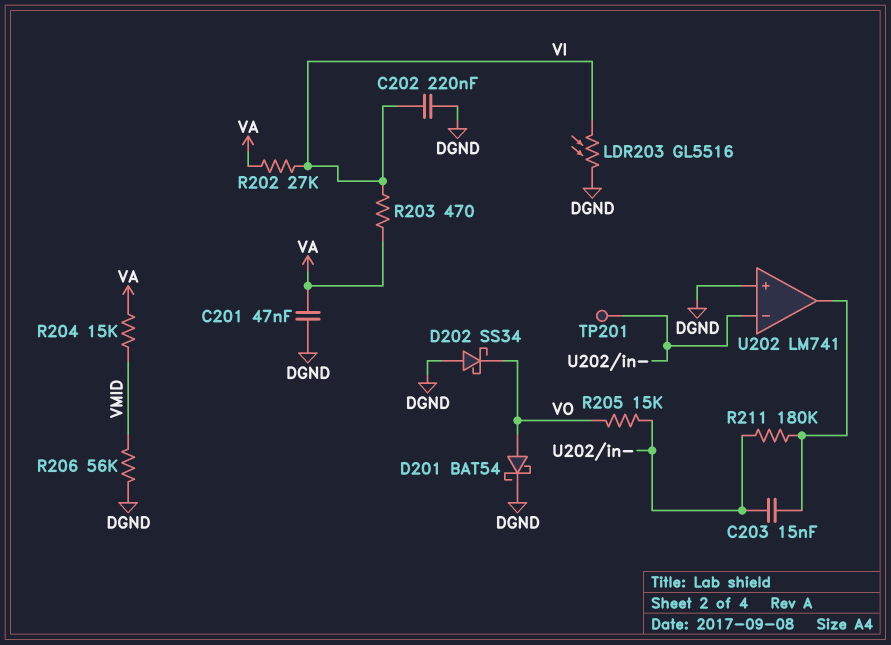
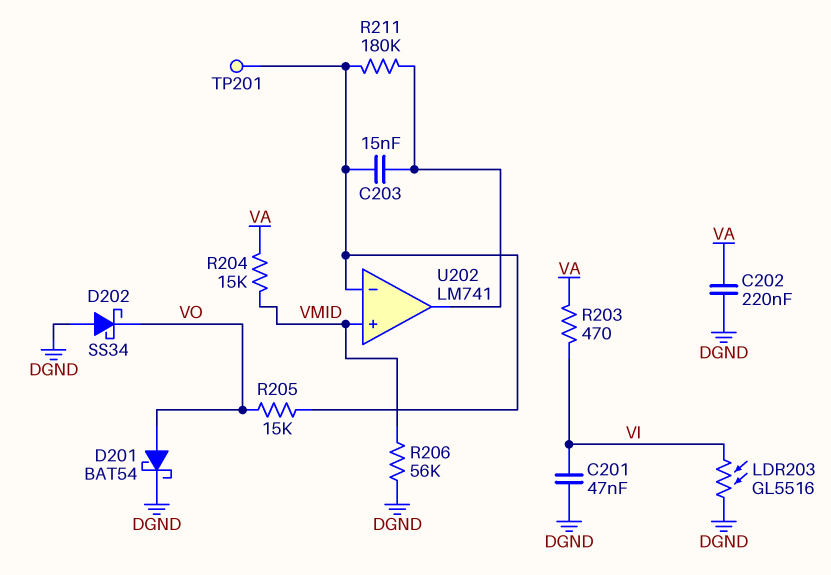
C201: 47nF (DGND, VA) -> 47nF (DGND, VI)
C202: 220nF (DGND, VI) -> 220nF (DGND, VA)
R202: 27k (VA, VI) -> none
U202 pin in+: DGND -> VMID

